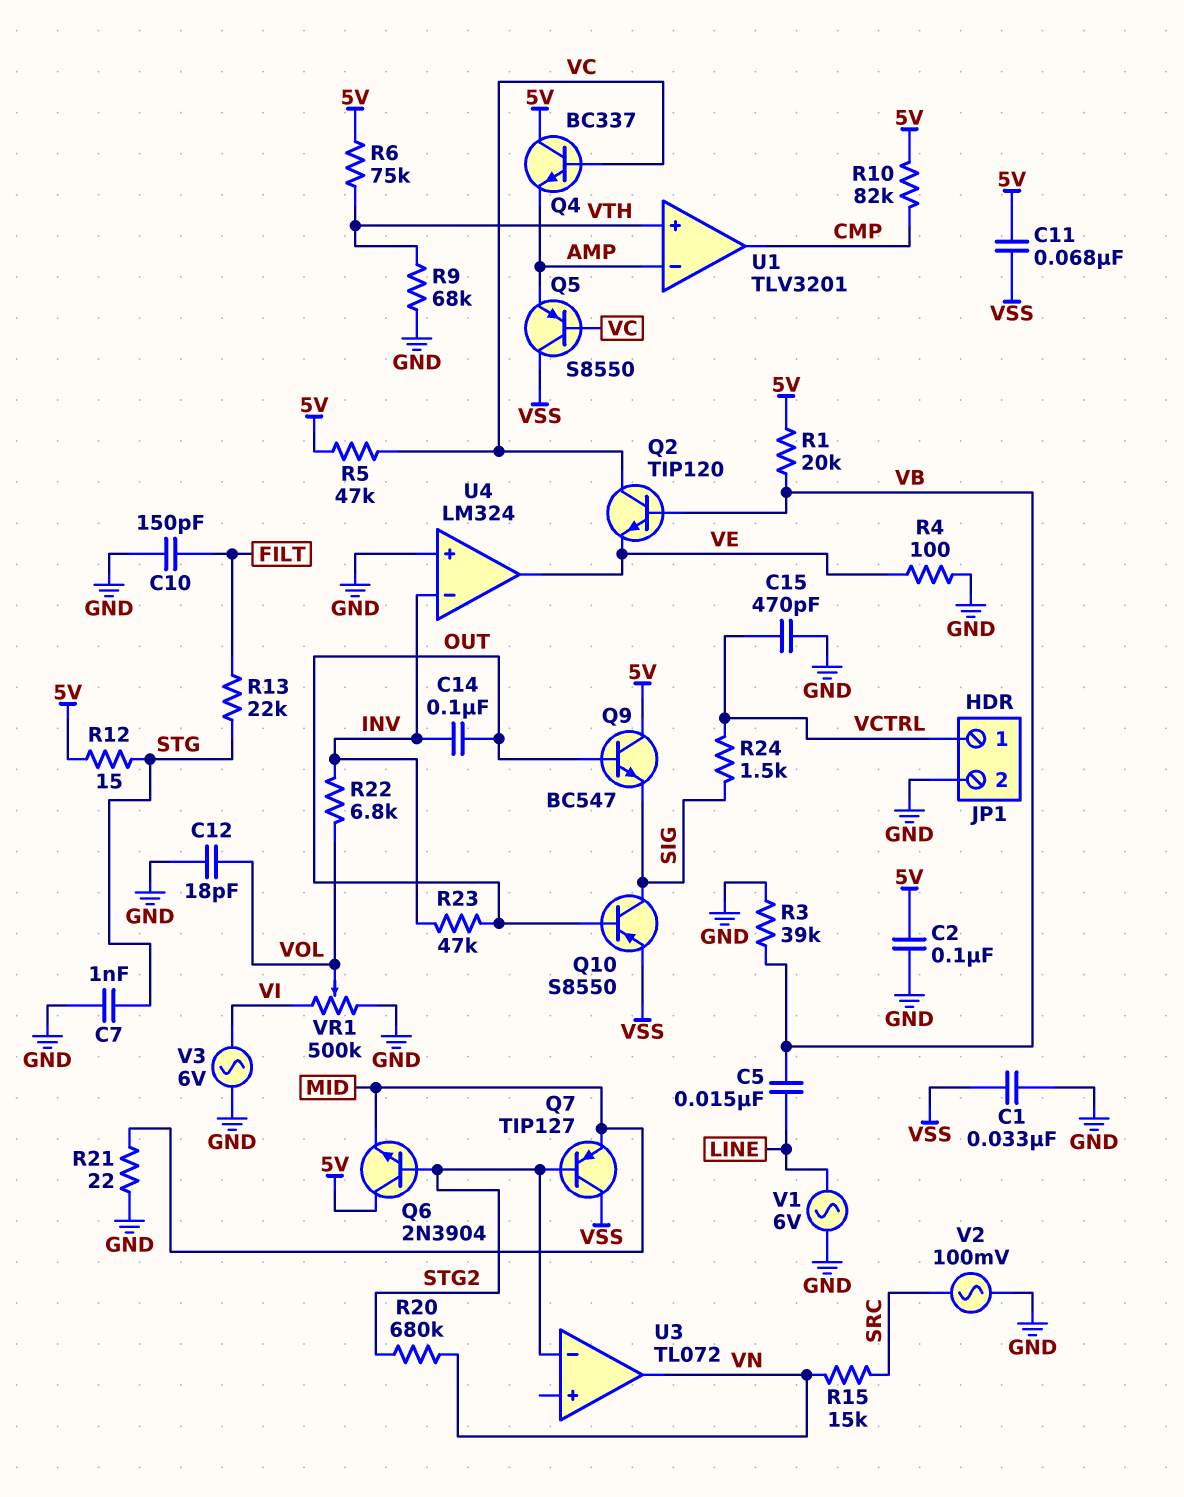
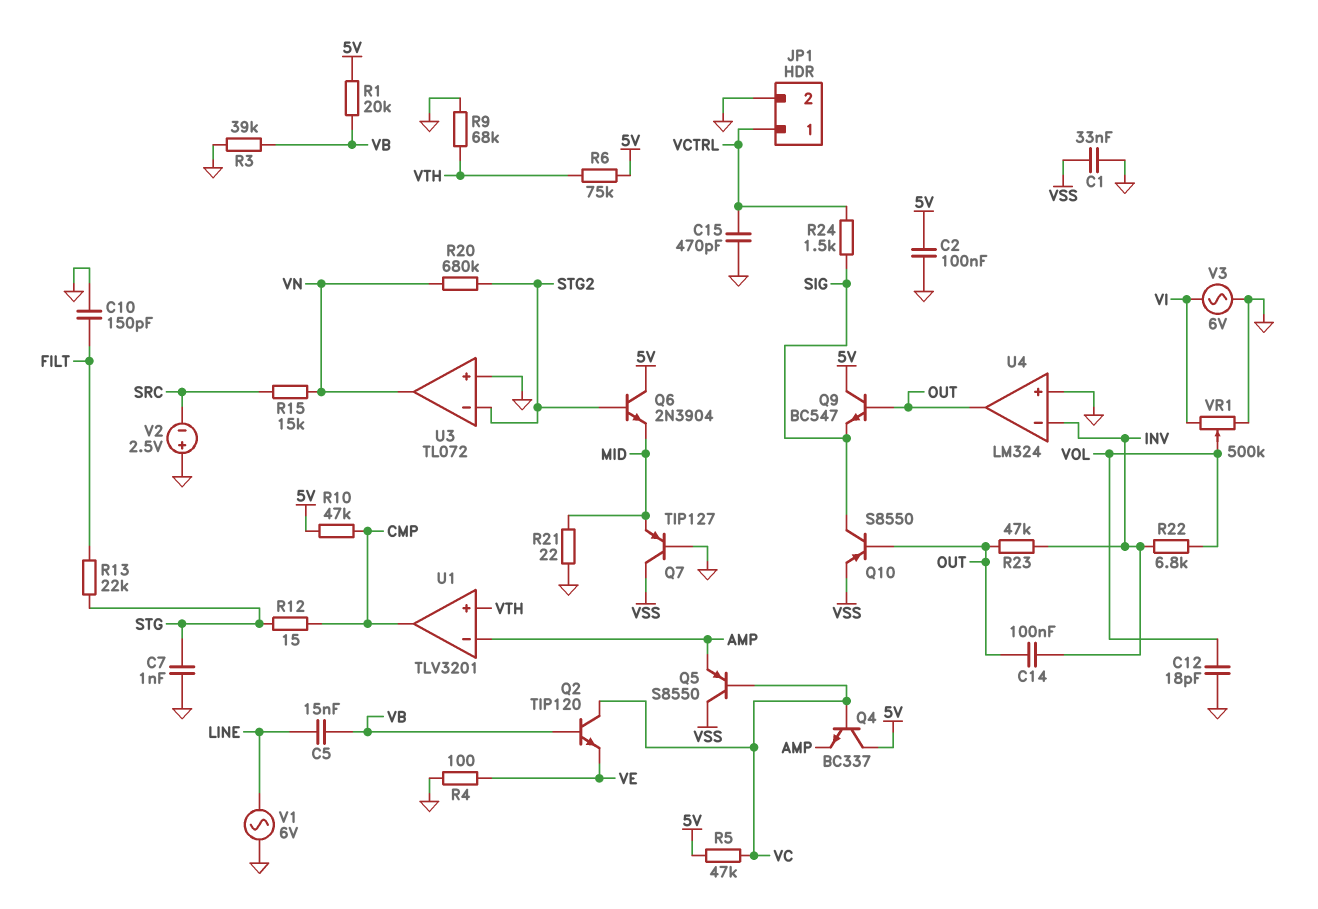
C11: 68nF (5V, VSS) -> none
Q7: PNP TIP127 (B STG2, C VSS, E MID) -> PNP TIP127 (B GND, C VSS, E MID)
R10: 82k (5V, CMP) -> 47k (5V, CMP)
R12: 15 (5V, STG) -> 15 (CMP, STG)
U3 pin in+: none -> GND
U4 pin out: VE -> OUT
V2: AC 100mV (GND, SRC) -> 2.5V (plus GND, minus SRC)

